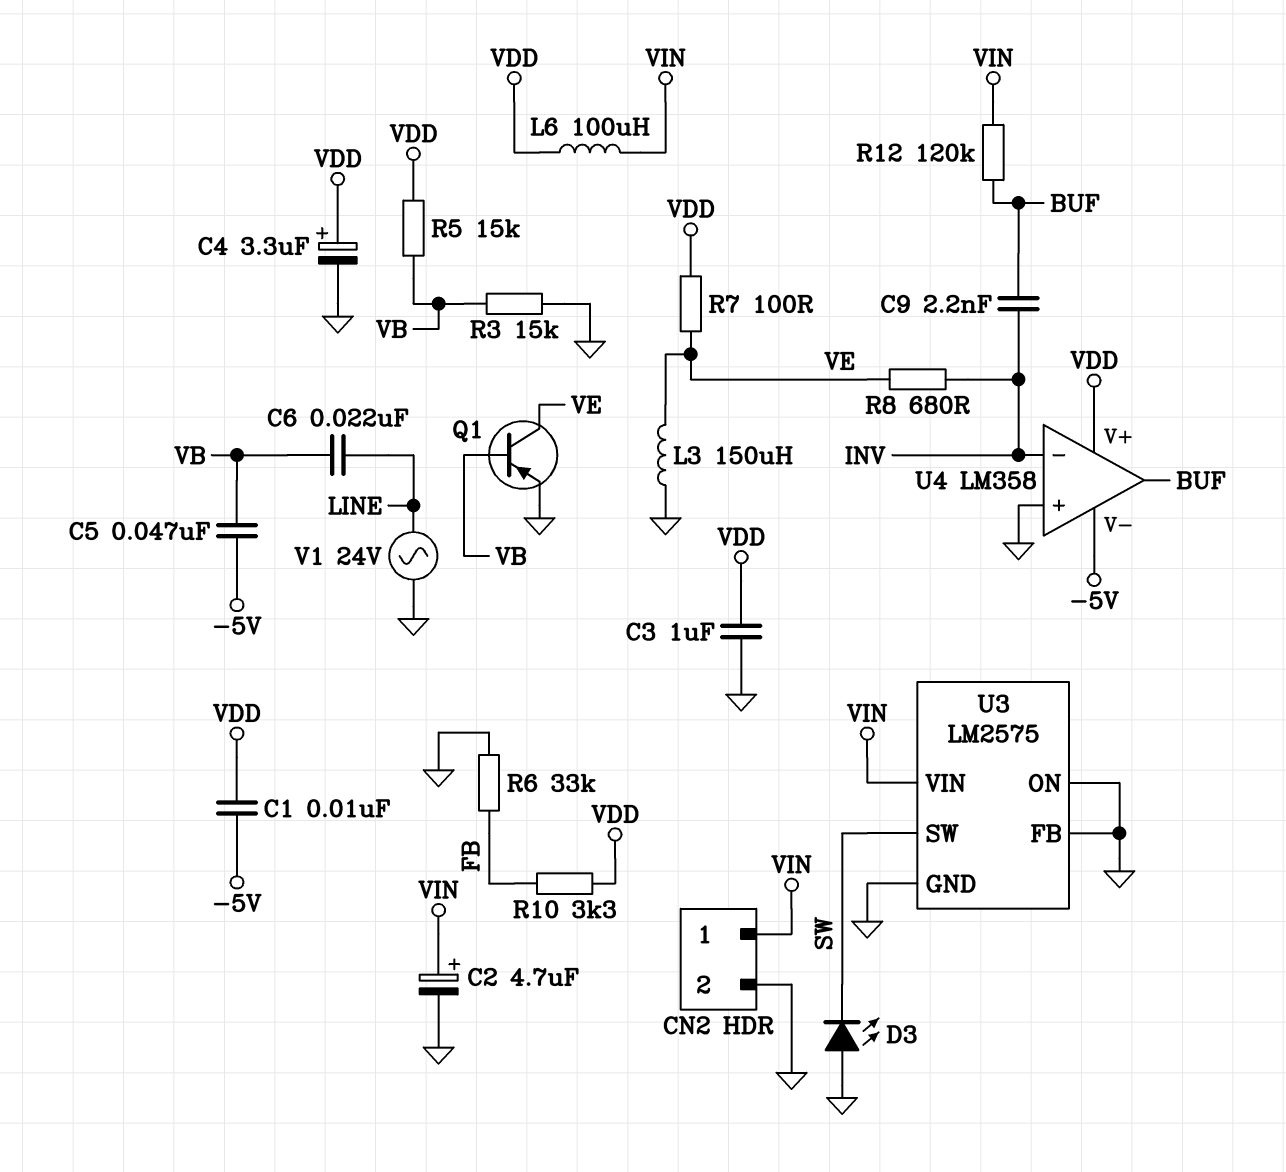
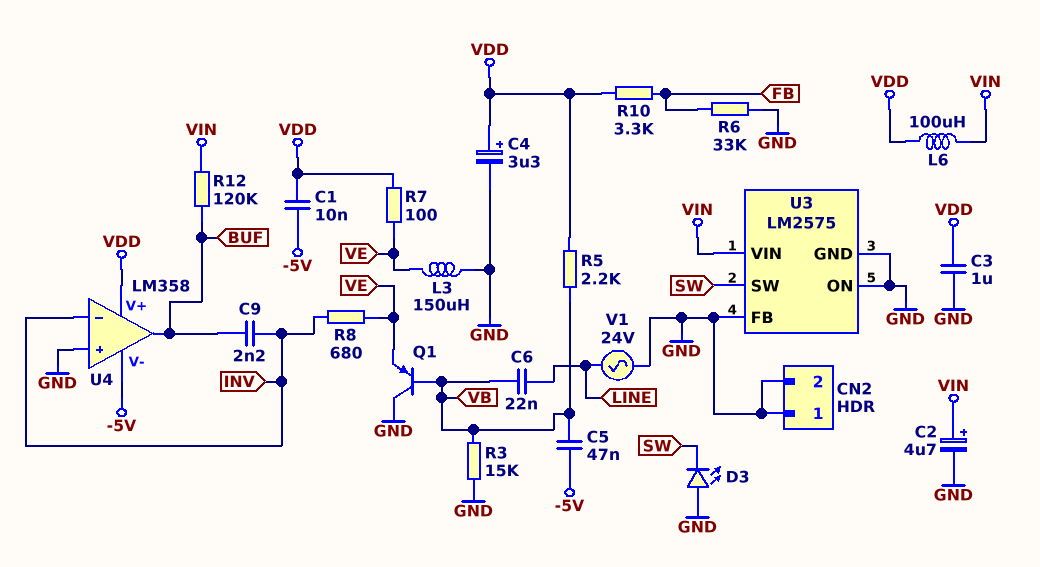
CN2 pin 1: VIN -> GND
Q1: PNP (B VB, C VE, E GND) -> PNP (B VB, C GND, E VE)
R5: 15k (VB, VDD) -> 2.2k (VB, VDD)

